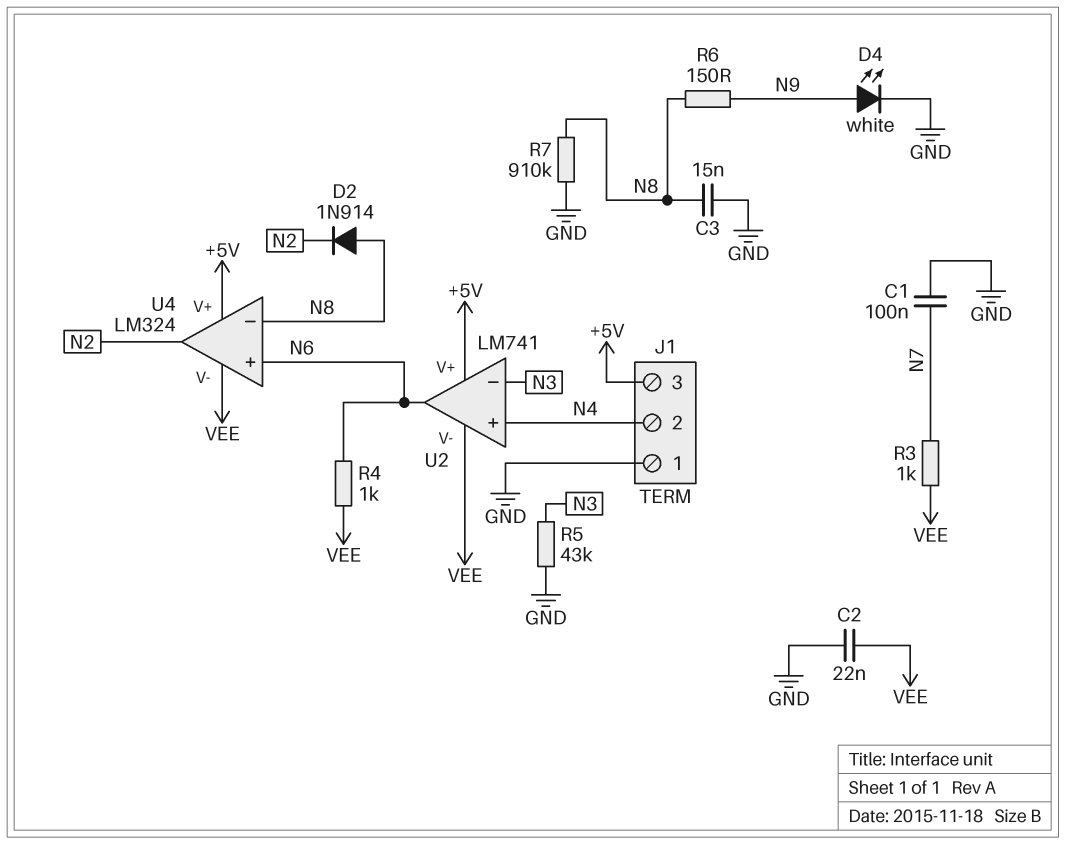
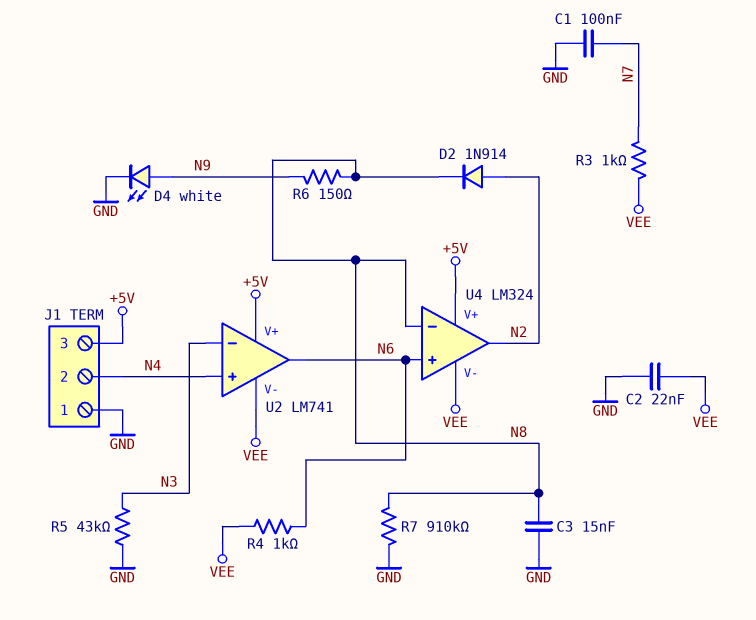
D2: diode 1N914 (A N8, K N2) -> diode 1N914 (A N2, K N8)

